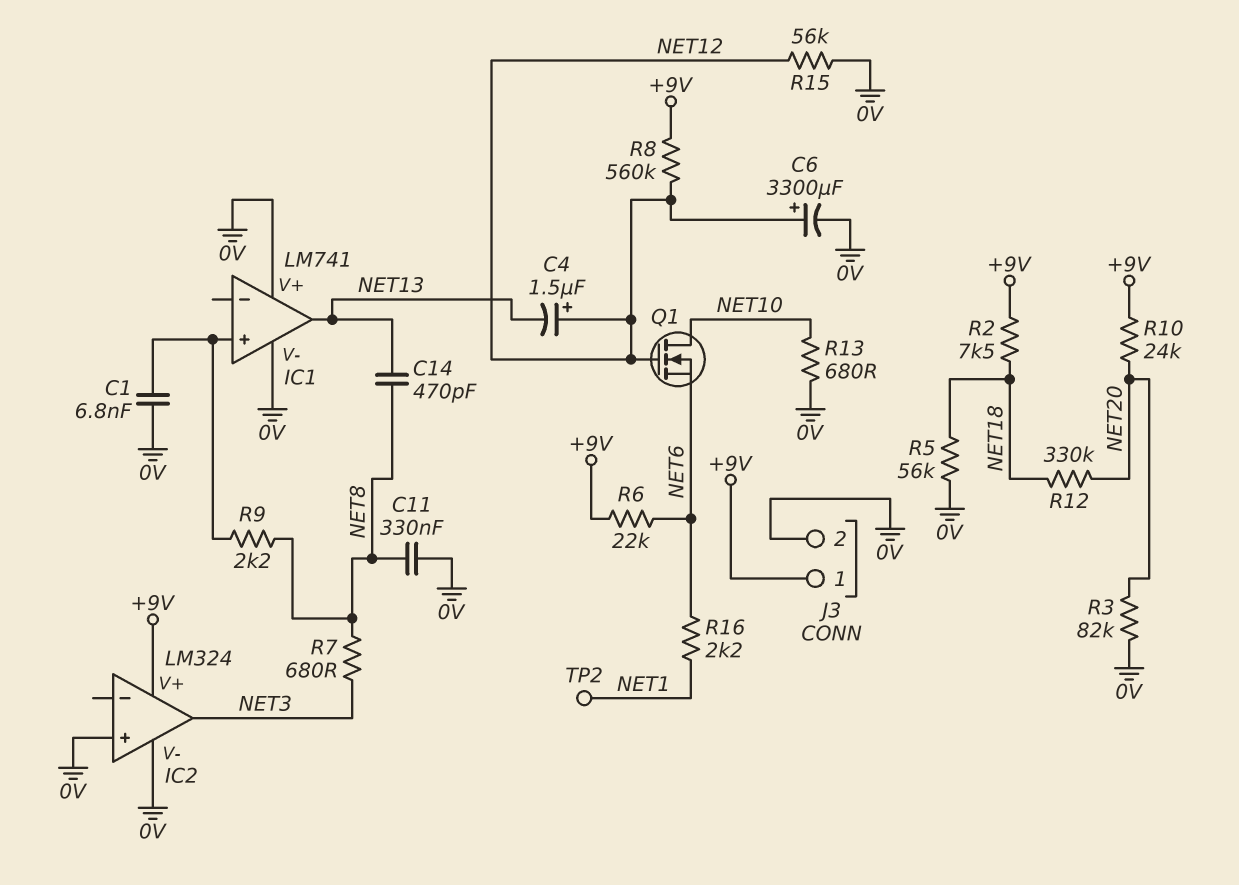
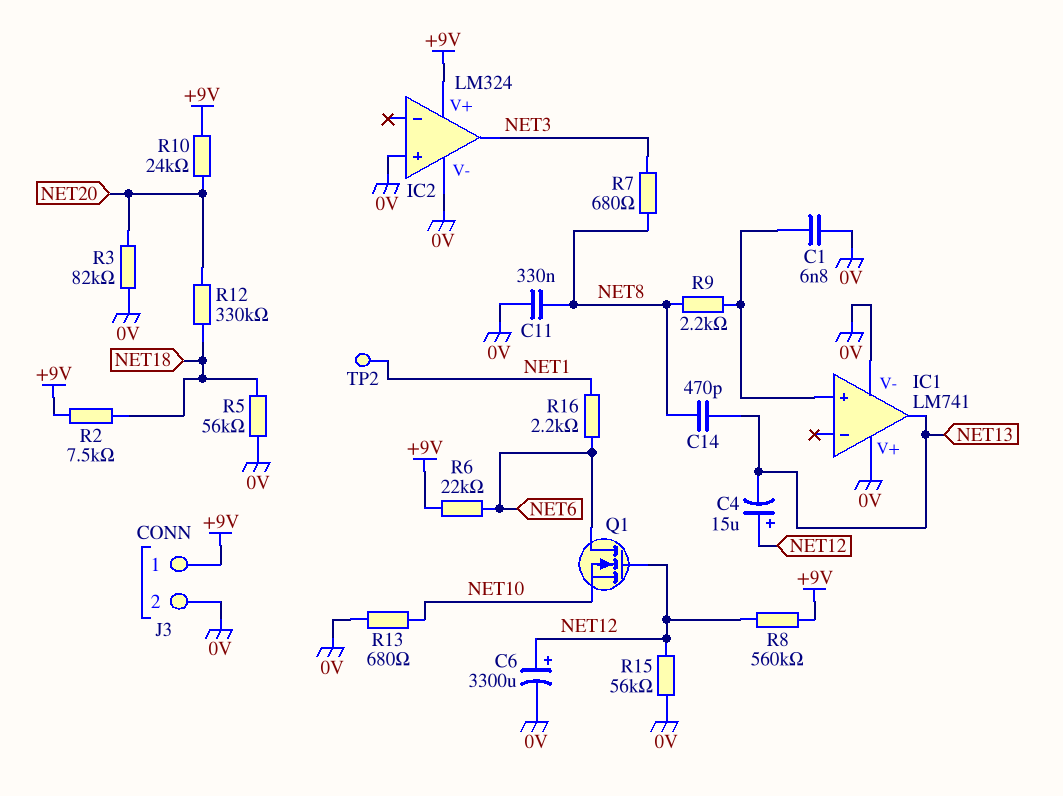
C4: 1.5uF (plus NET12, minus NET13) -> 15uF (plus NET12, minus NET13)
Q1: NMOS (G NET12, D NET10, S NET6) -> NMOS (G NET12, D NET6, S NET10)

